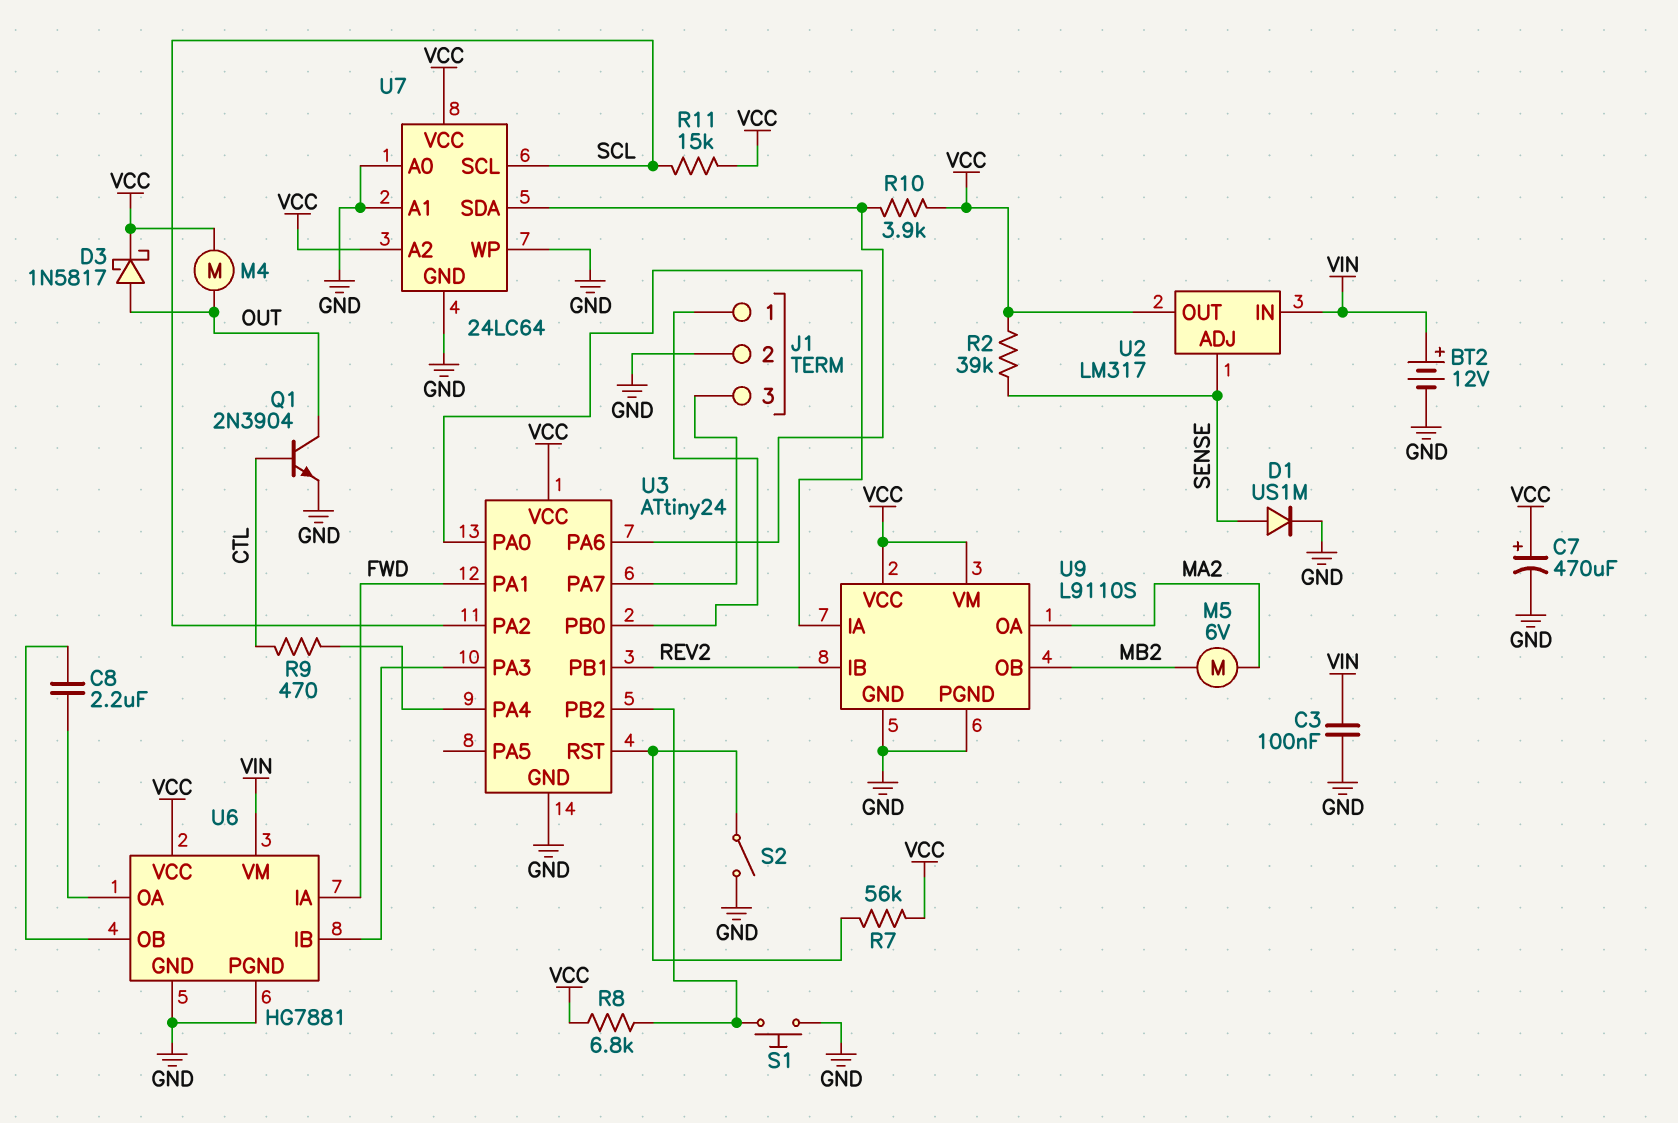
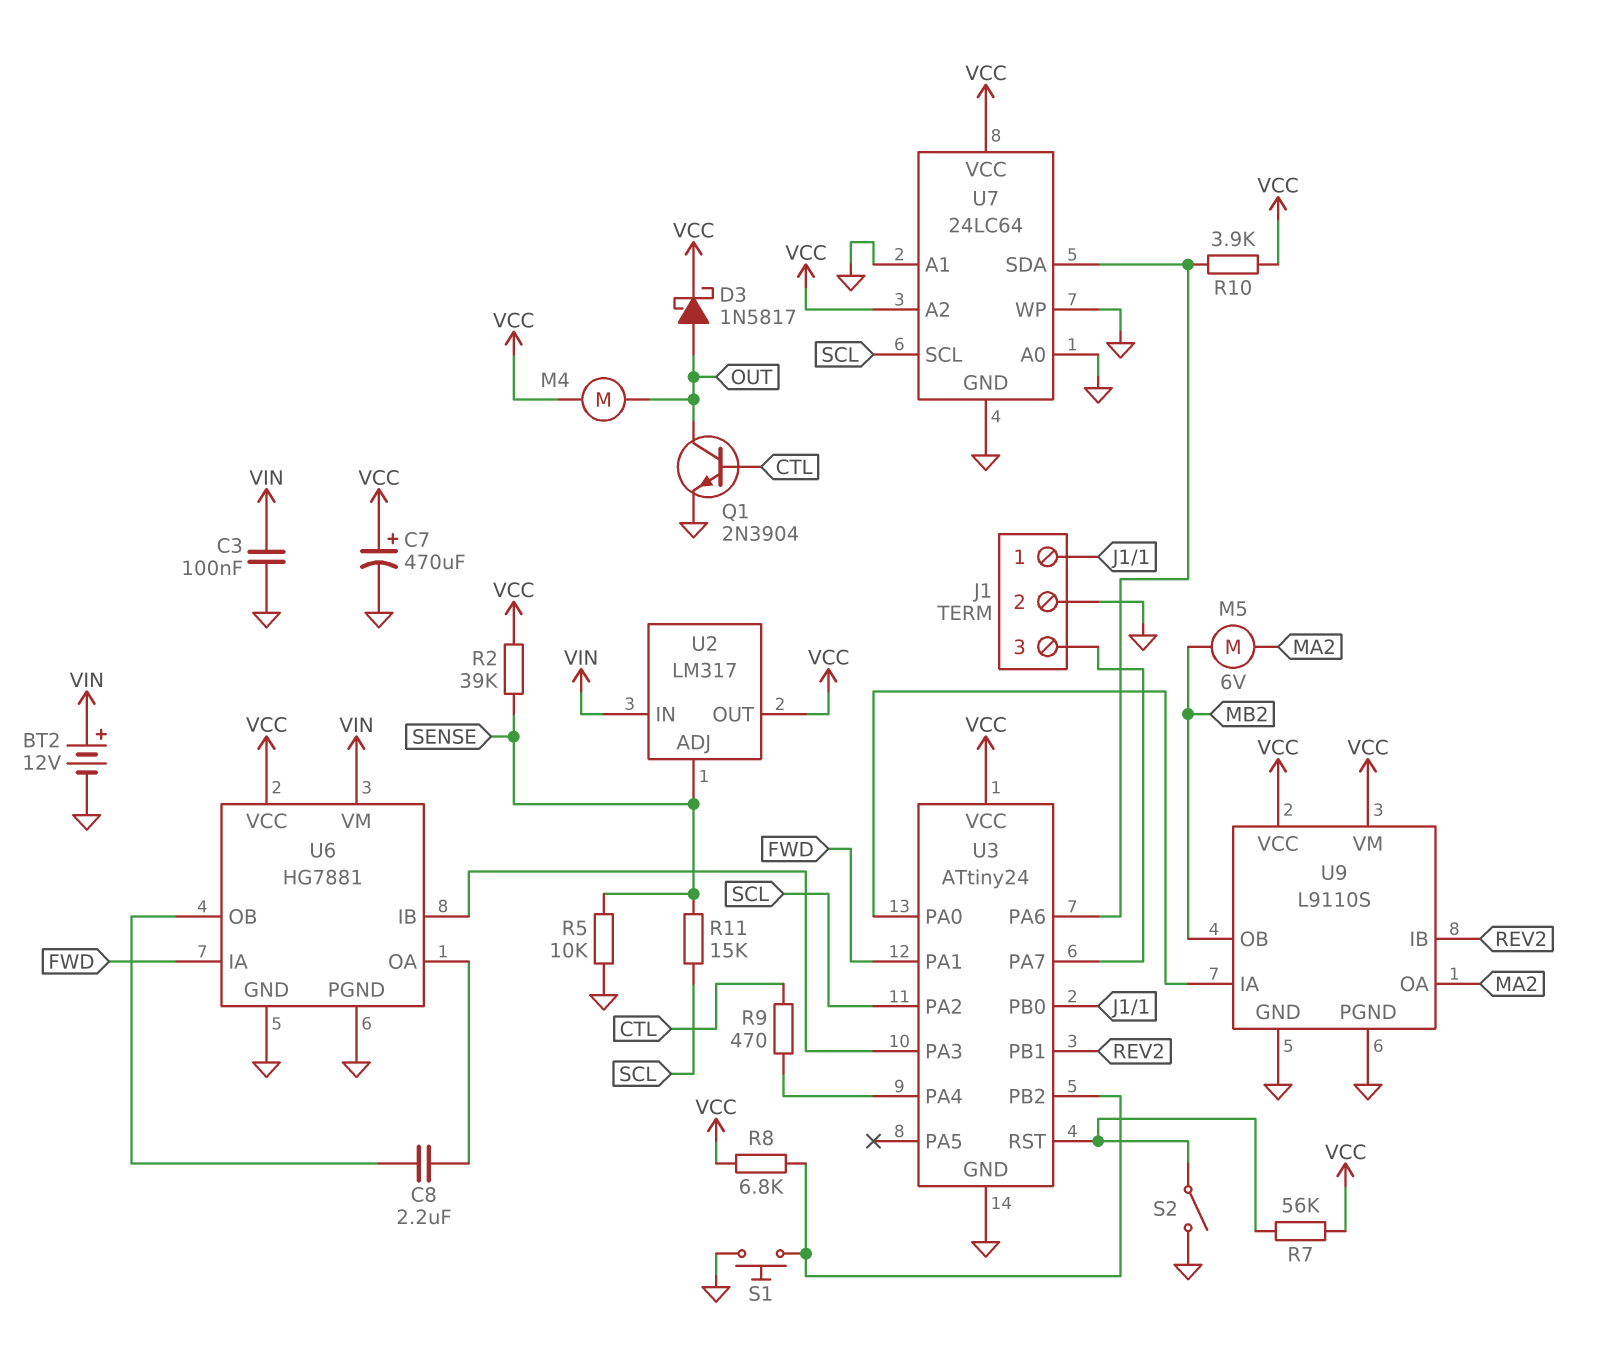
D1: diode US1M (A SENSE, K GND) -> none
R5: none -> 10k (GND, SENSE)
R11: 15k (SCL, VCC) -> 15k (SCL, SENSE)

